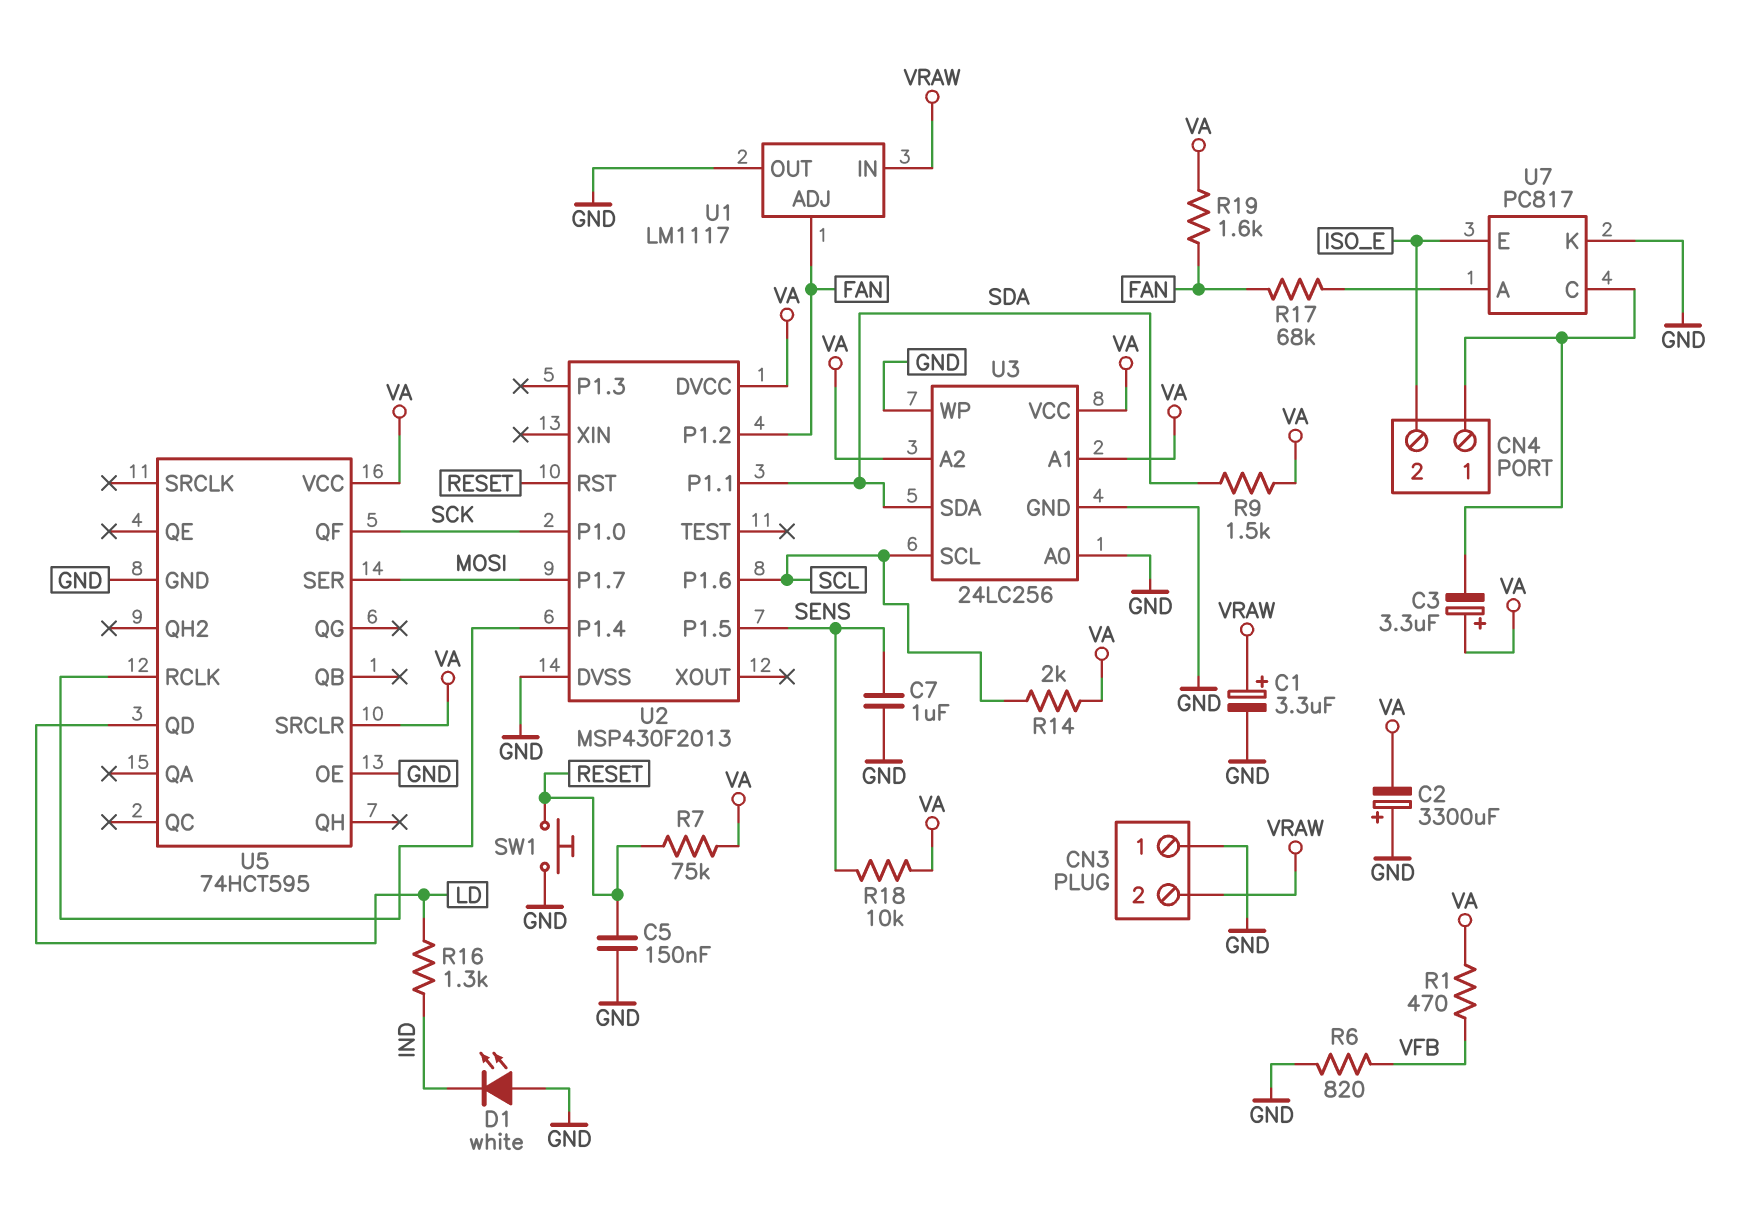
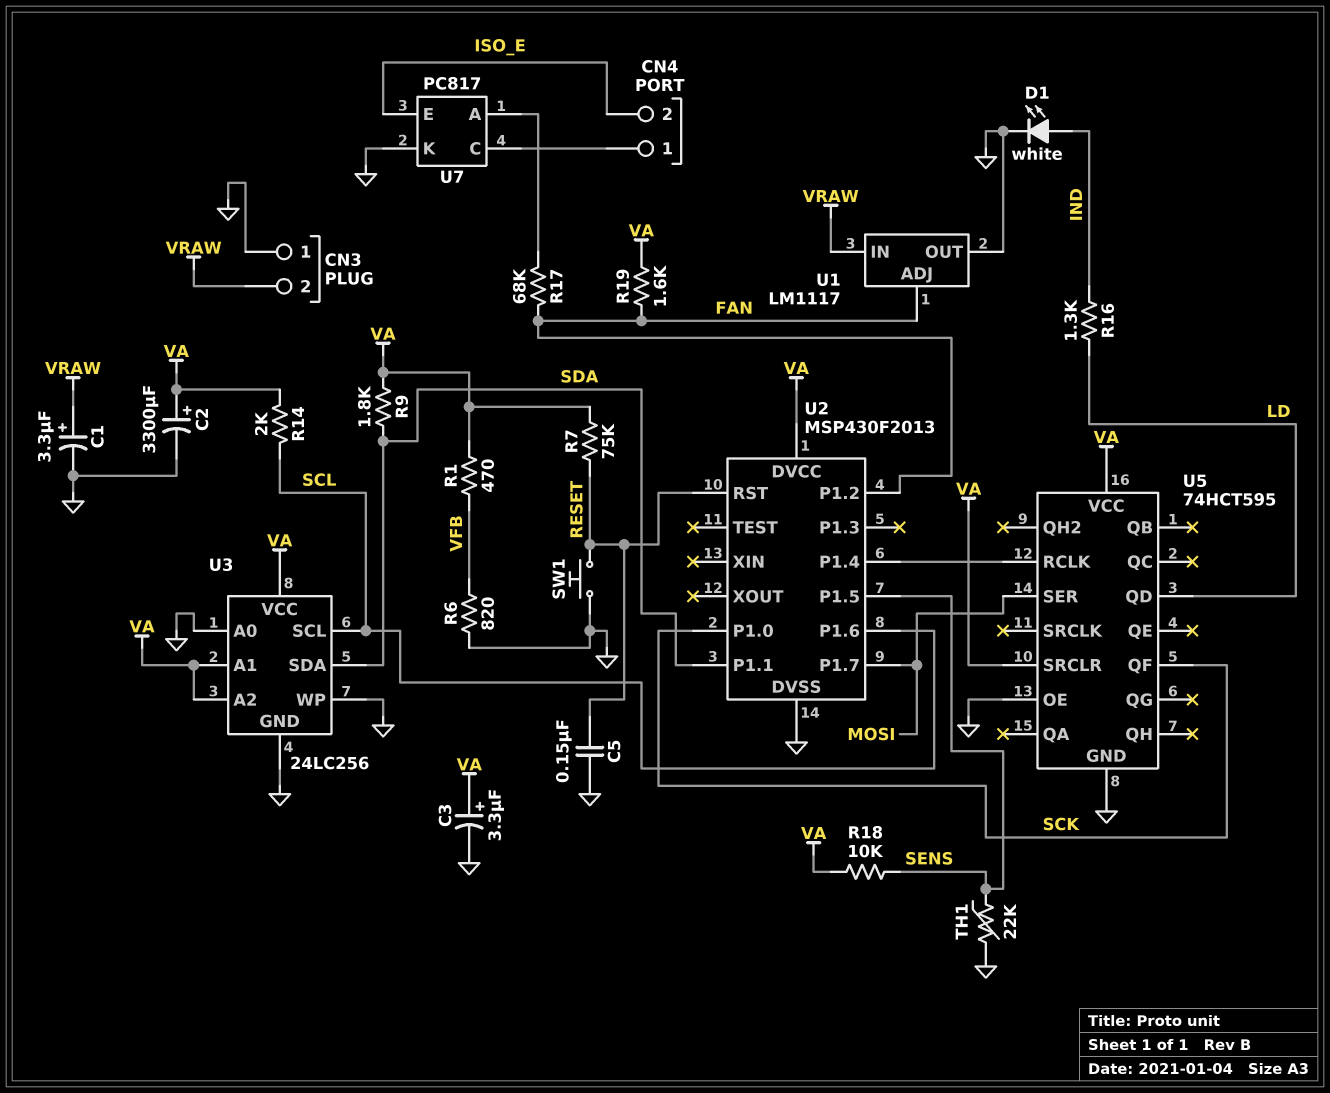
C2: 3300uF (plus GND, minus VA) -> 3300uF (plus VA, minus GND)
C3: 3.3uF (plus VA, minus CN4/1) -> 3.3uF (plus VA, minus GND)
C7: 1uF (GND, SENS) -> none
D1: LED white (A GND, K IND) -> LED white (A IND, K GND)
R9: 1.5k (SDA, VA) -> 1.8k (SDA, VA)
TH1: none -> 22k (GND, SENS)

